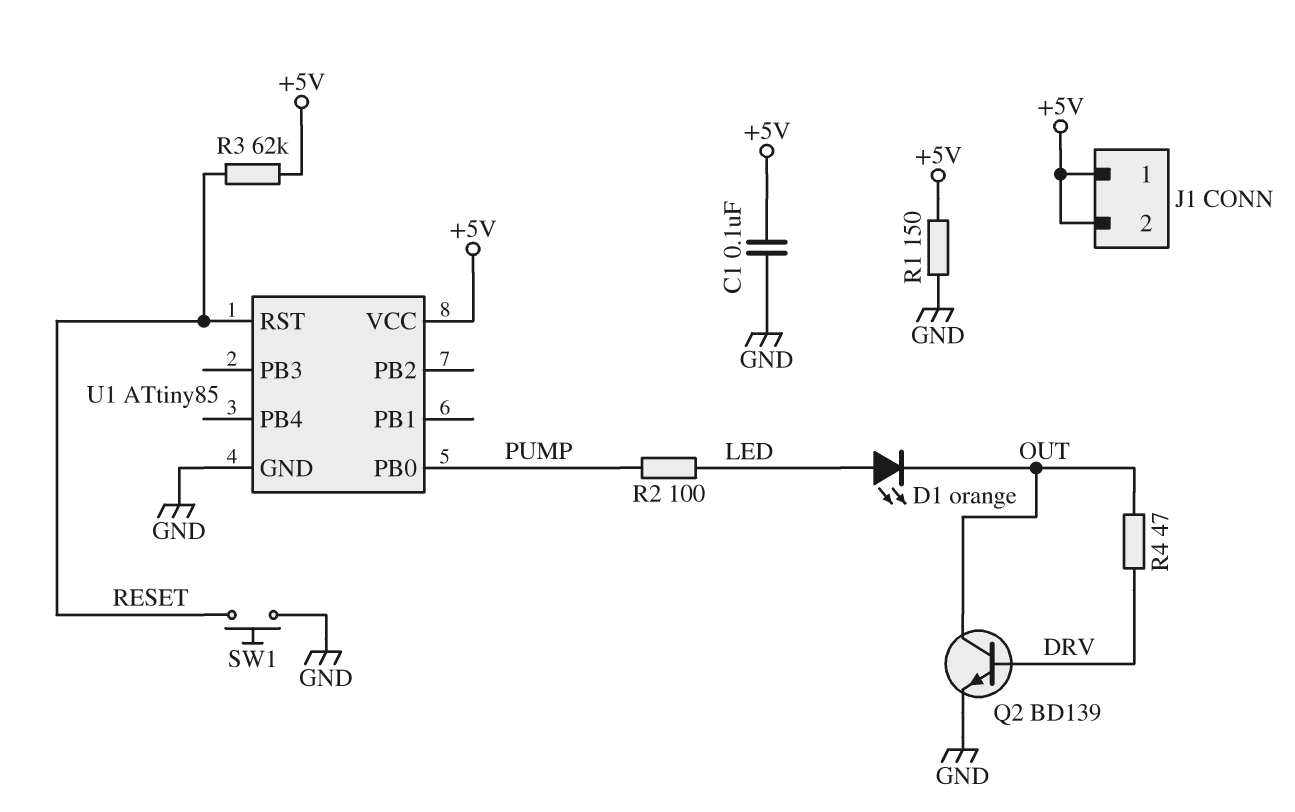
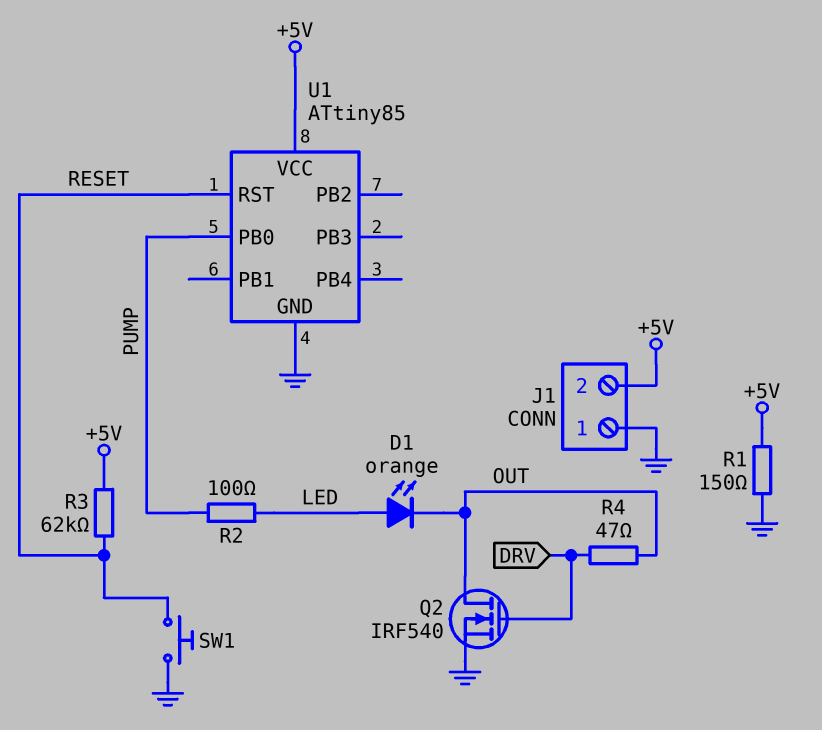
C1: 100nF (+5V, GND) -> none
J1 pin 1: +5V -> GND
Q2: NPN BD139 (B DRV, C OUT, E GND) -> NMOS IRF540 (G DRV, D OUT, S GND)

